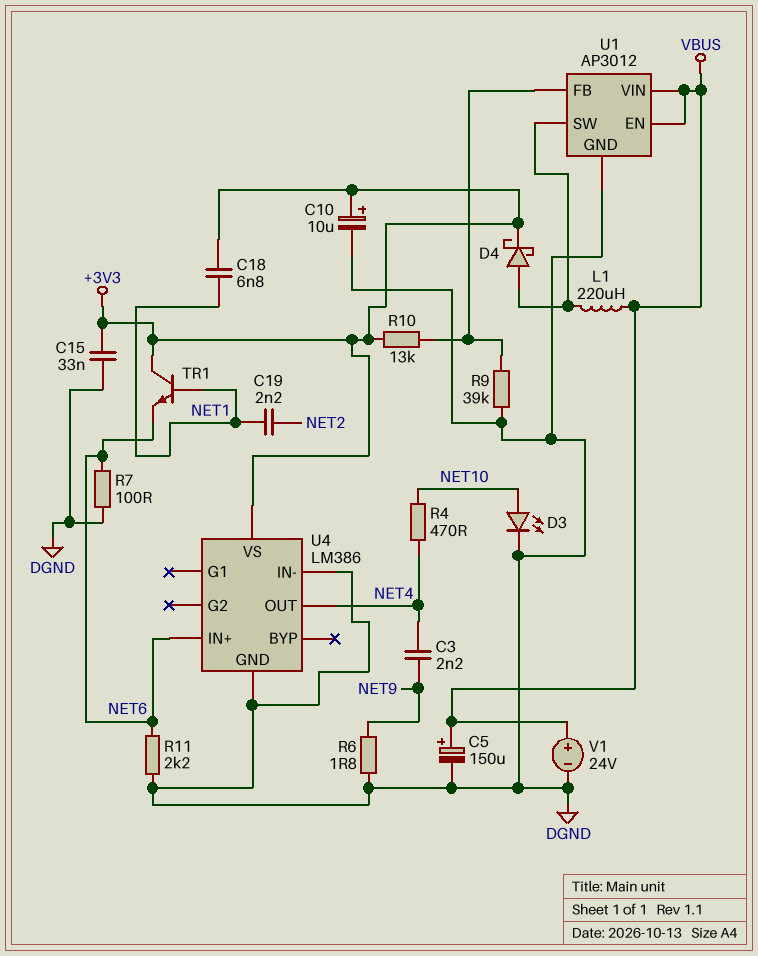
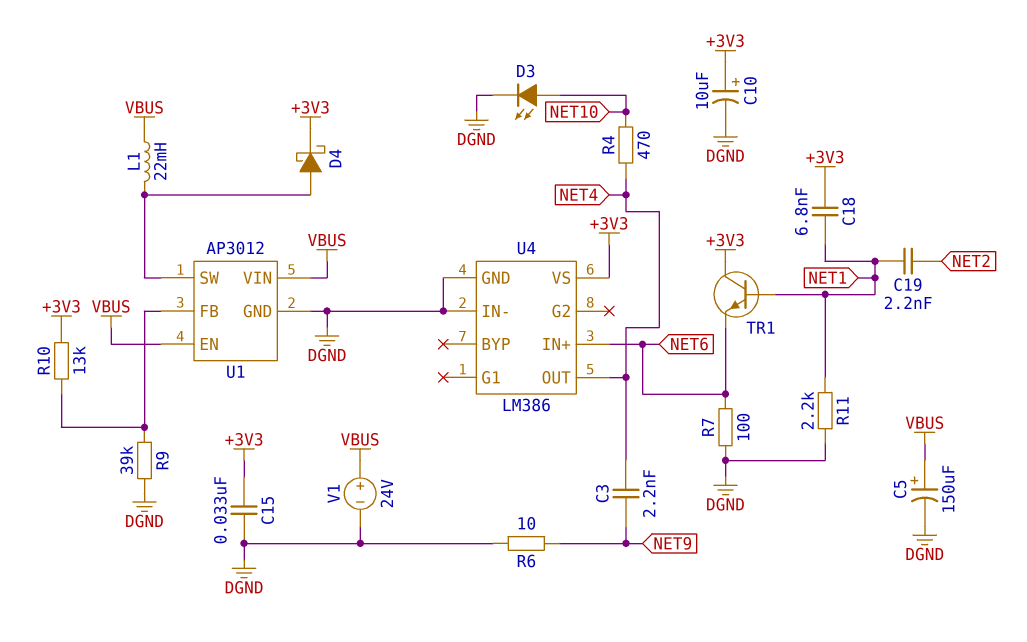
L1: 220uH (U1/SW, VBUS) -> 22mH (U1/SW, VBUS)
R6: 1.8 (DGND, NET9) -> 10 (DGND, NET9)
R11: 2.2k (DGND, NET6) -> 2.2k (DGND, NET1)

